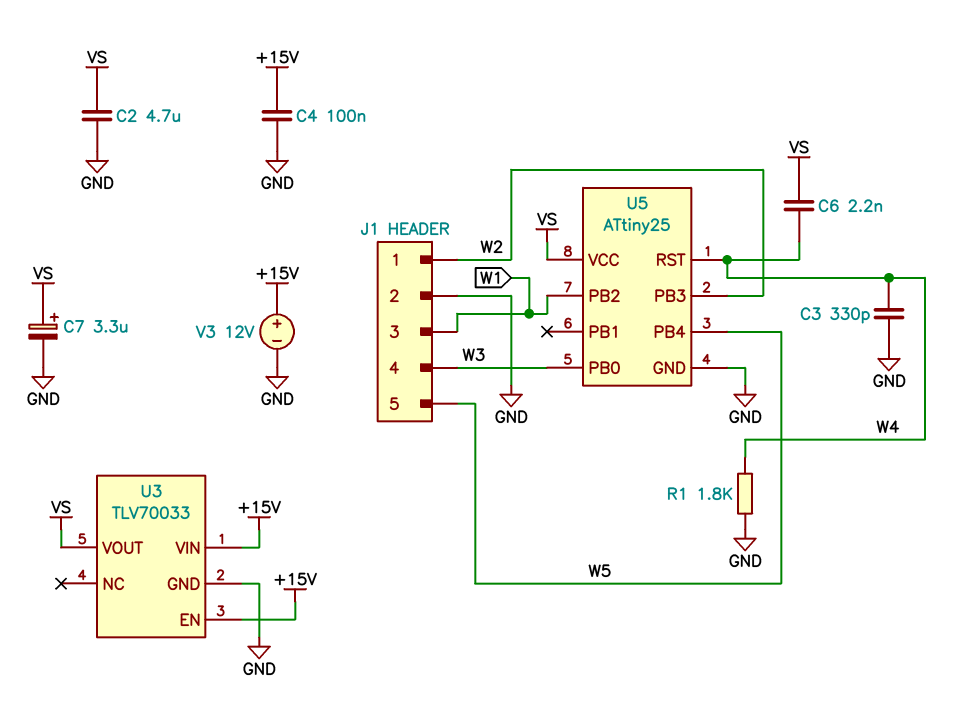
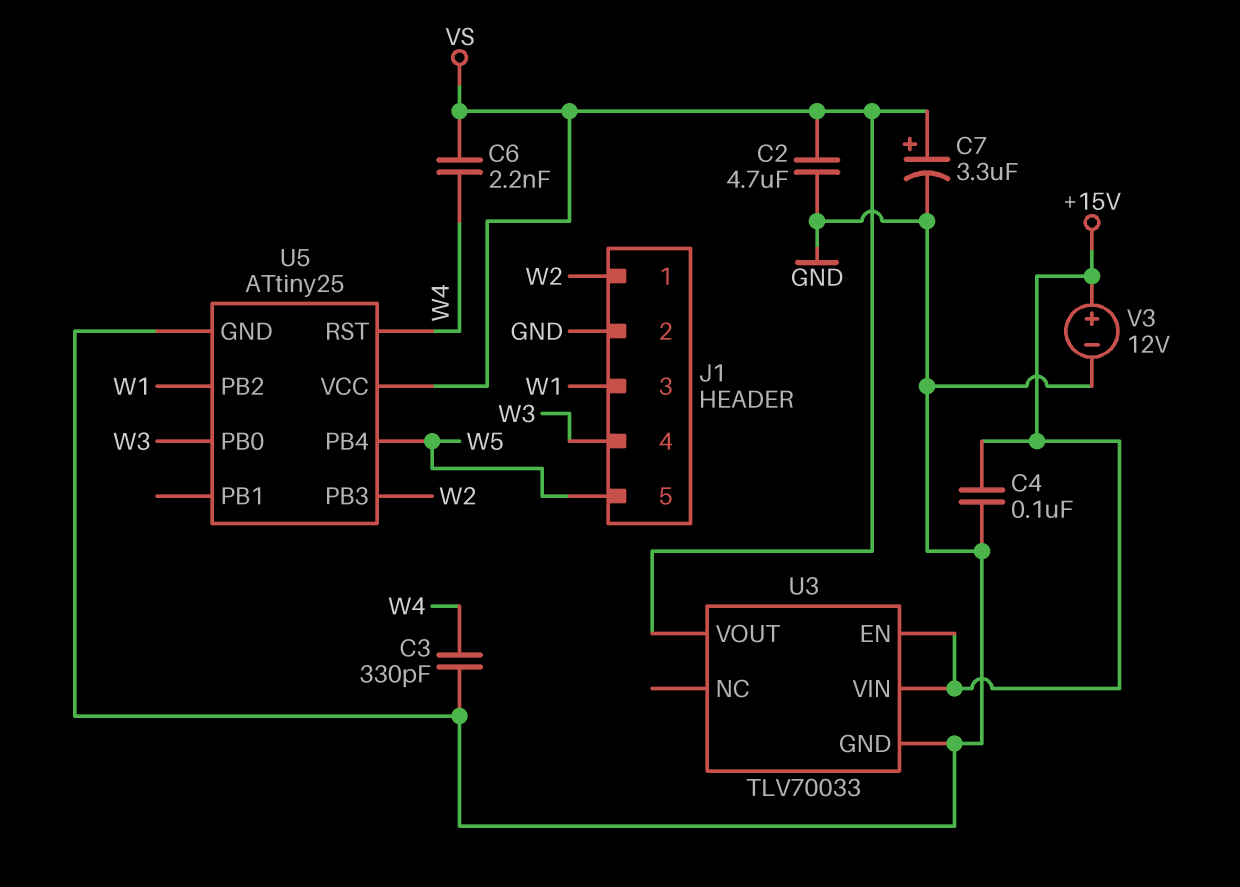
R1: 1.8k (GND, W4) -> none

